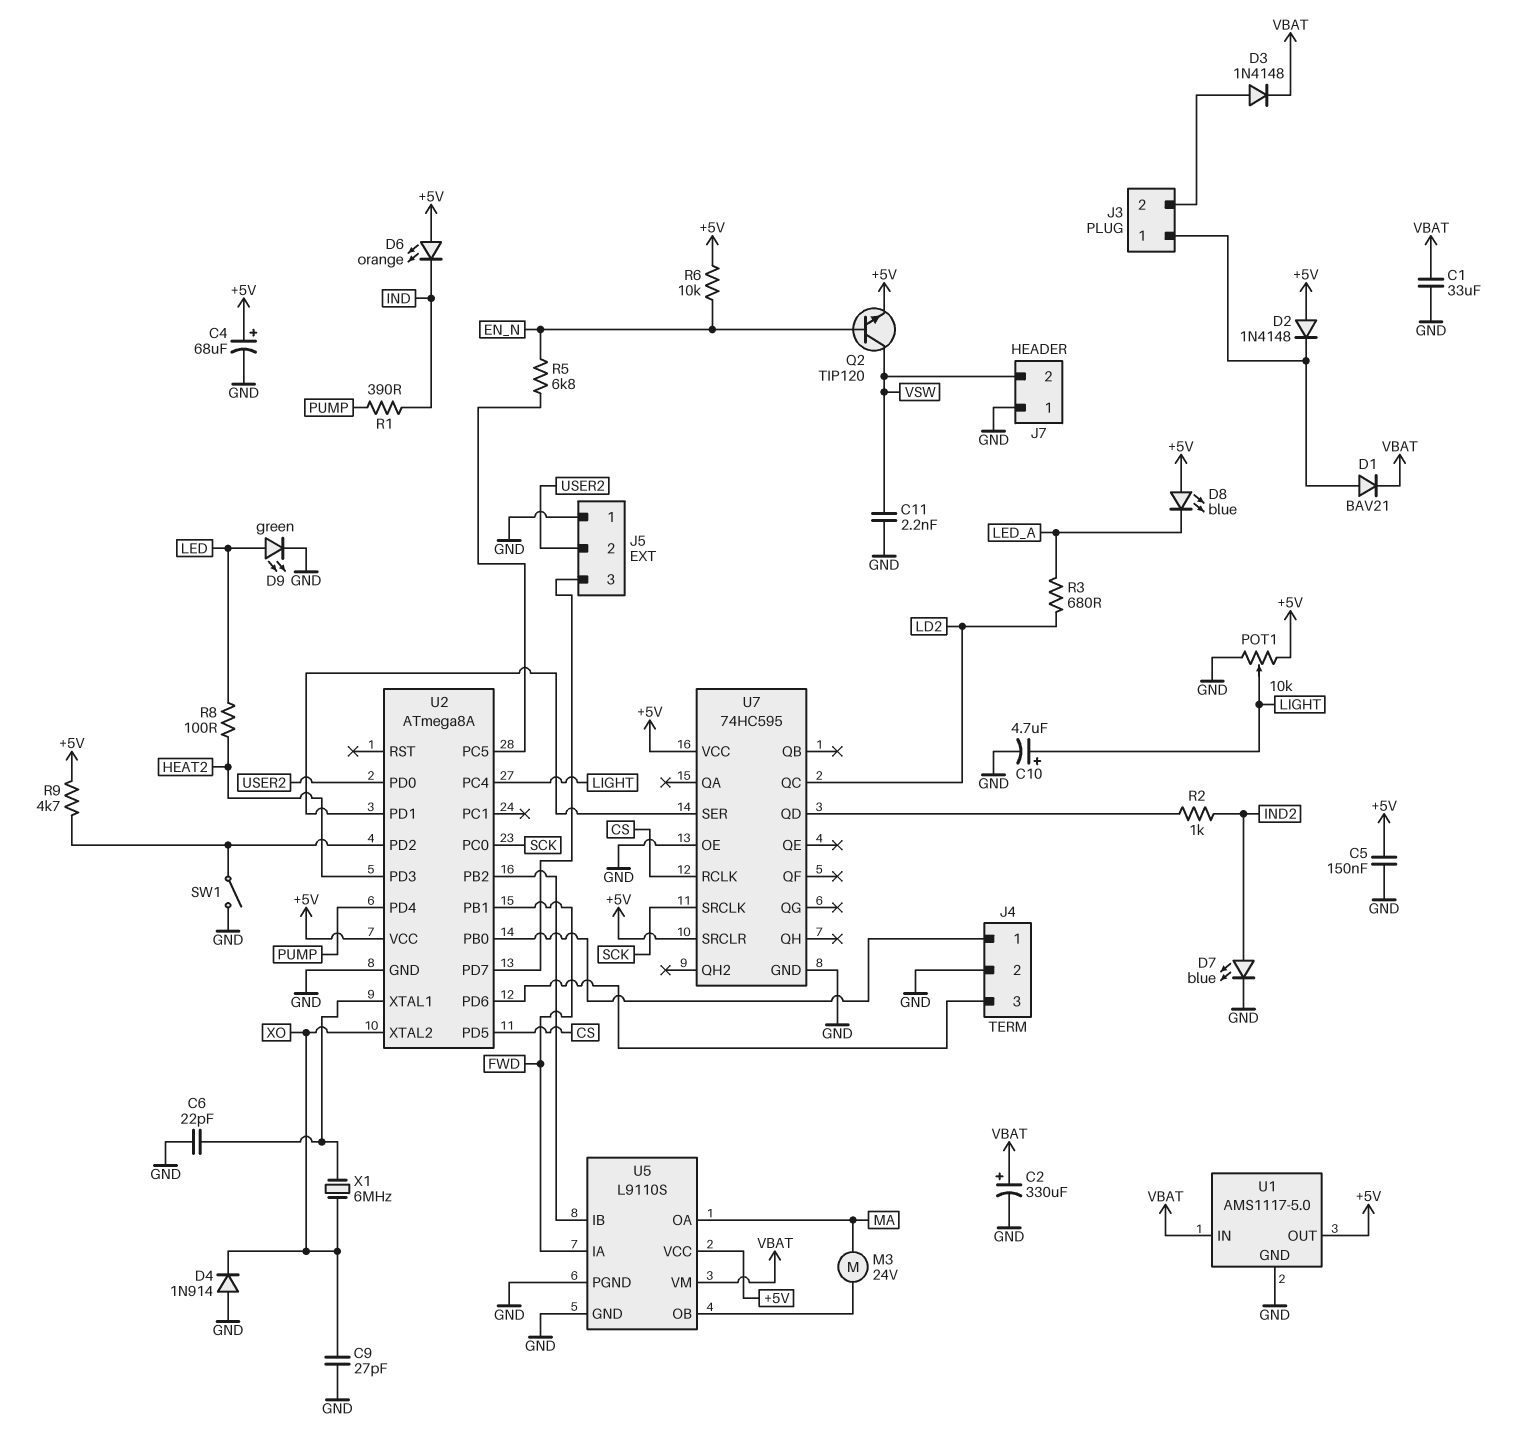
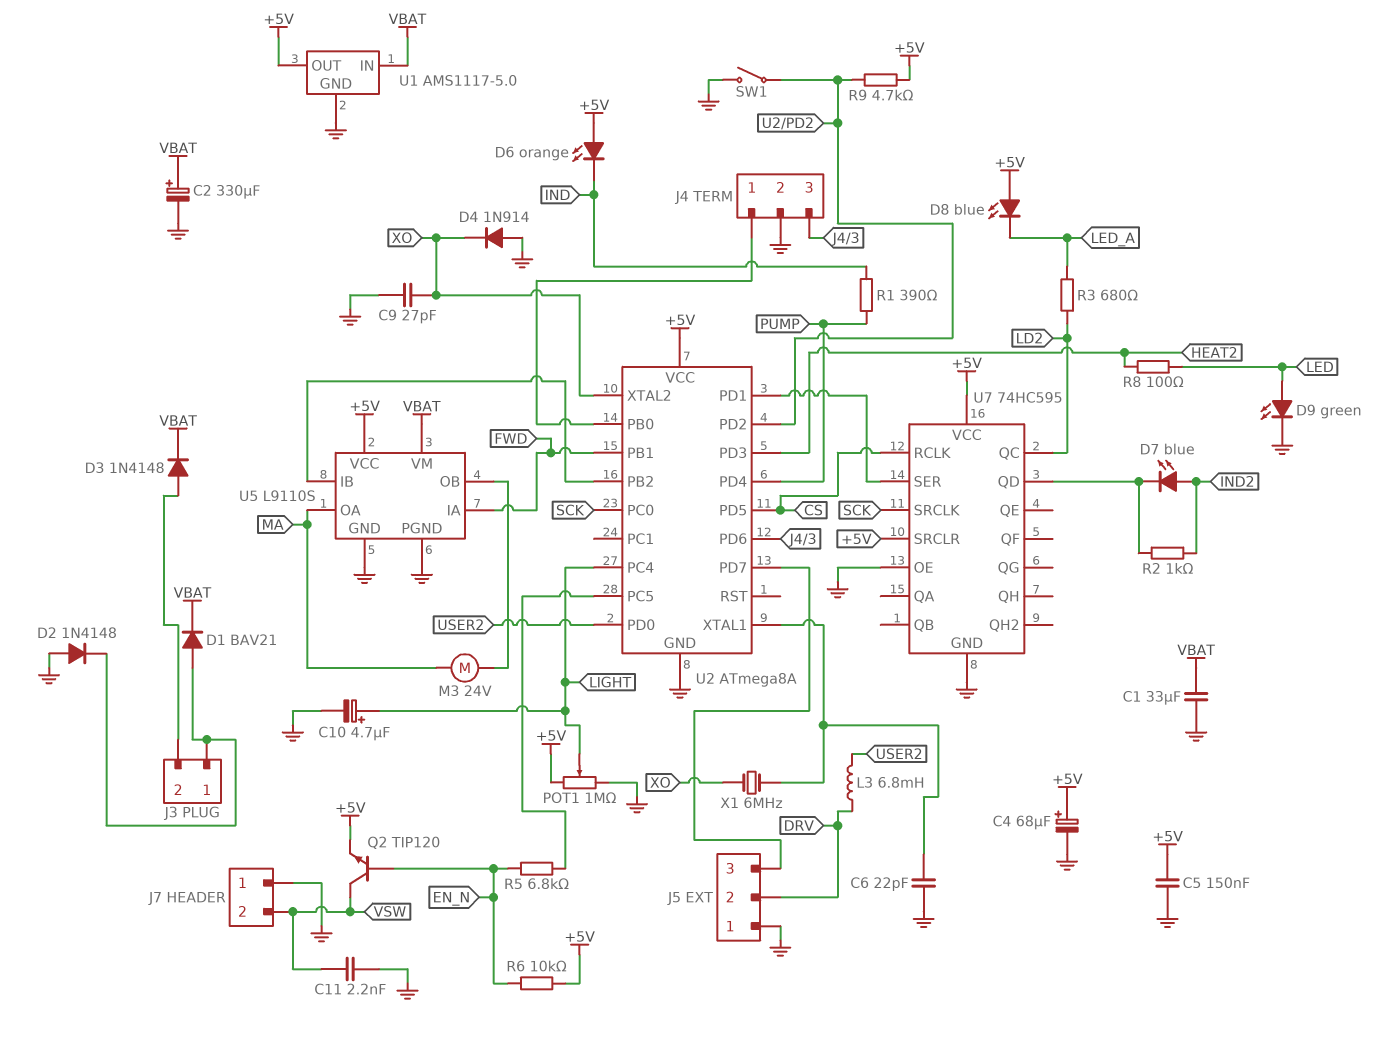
D2: diode 1N4148 (A +5V, K J3/1) -> diode 1N4148 (A GND, K J3/1)
D7: LED blue (A IND2, K GND) -> LED blue (A IND2, K U7/QD)
J5 pin 2: USER2 -> DRV
L3: none -> 6.8mH (DRV, USER2)
POT1: 10k (+5V, GND, wiper LIGHT) -> 1M (+5V, GND, wiper LIGHT)

